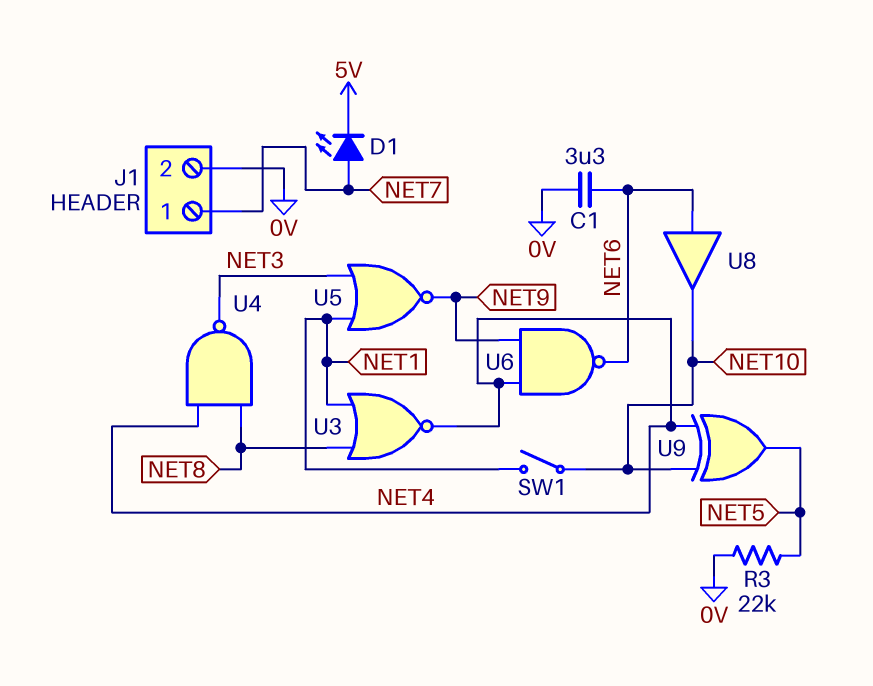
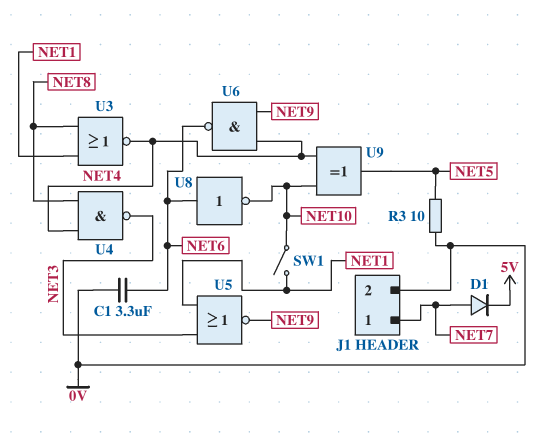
D1: LED (A NET7, K 5V) -> diode (A NET7, K 5V)
R3: 22k (0V, NET5) -> 10 (0V, NET5)
U8: buffer (in NET6, out NET10) -> NOT (in NET6, out NET10)

